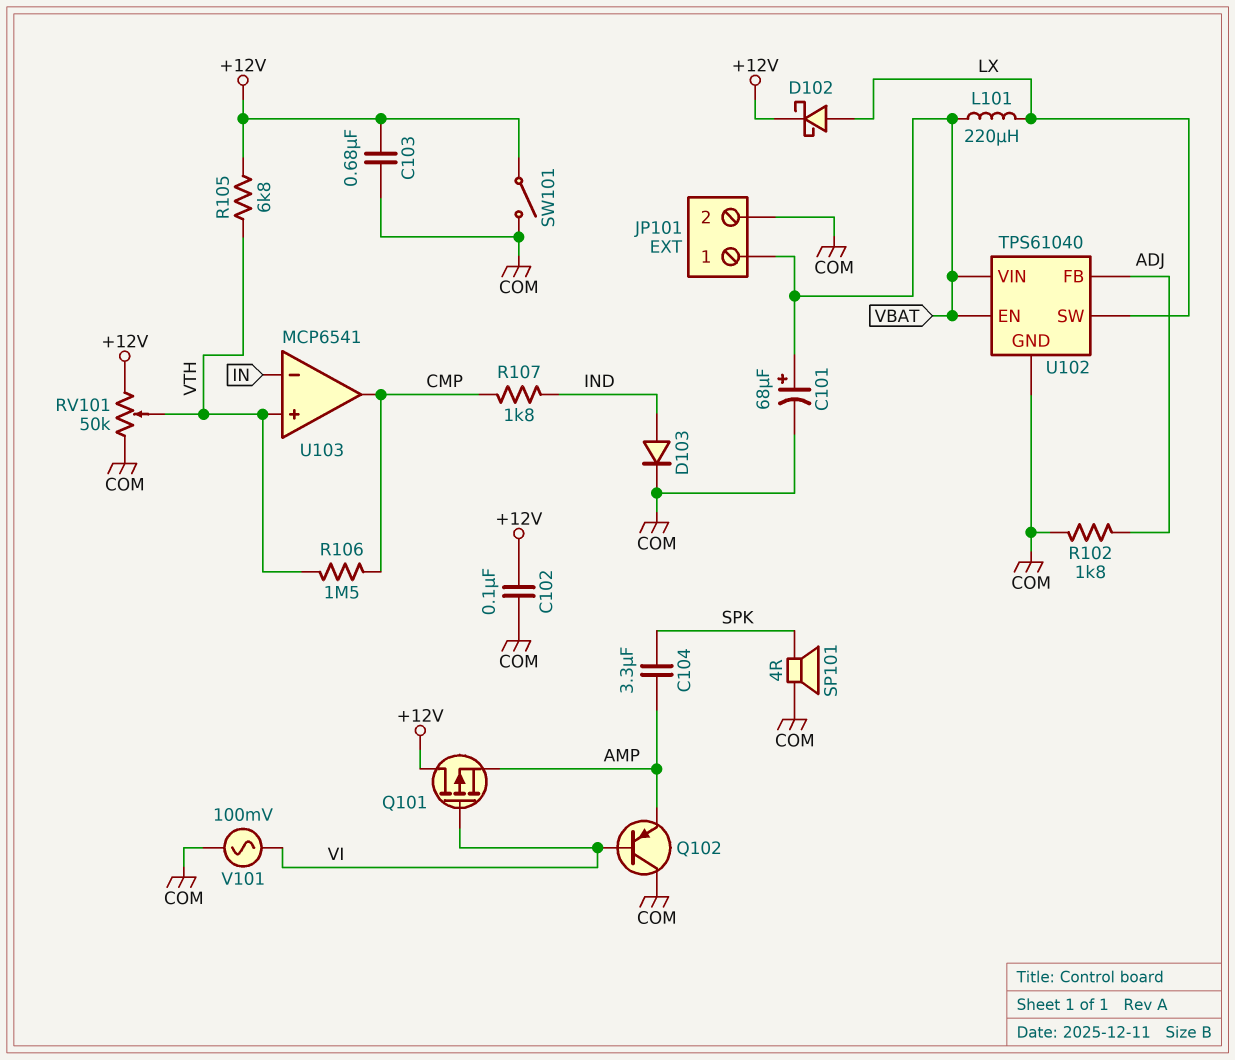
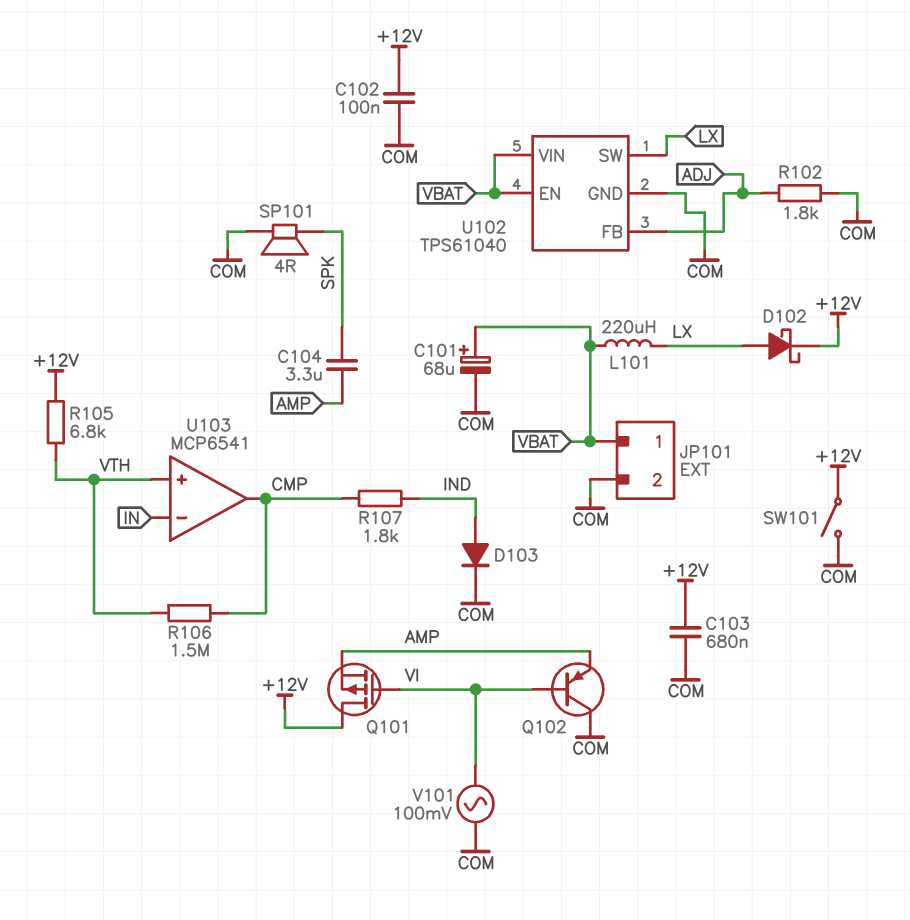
RV101: 50k (+12V, COM, wiper VTH) -> none

